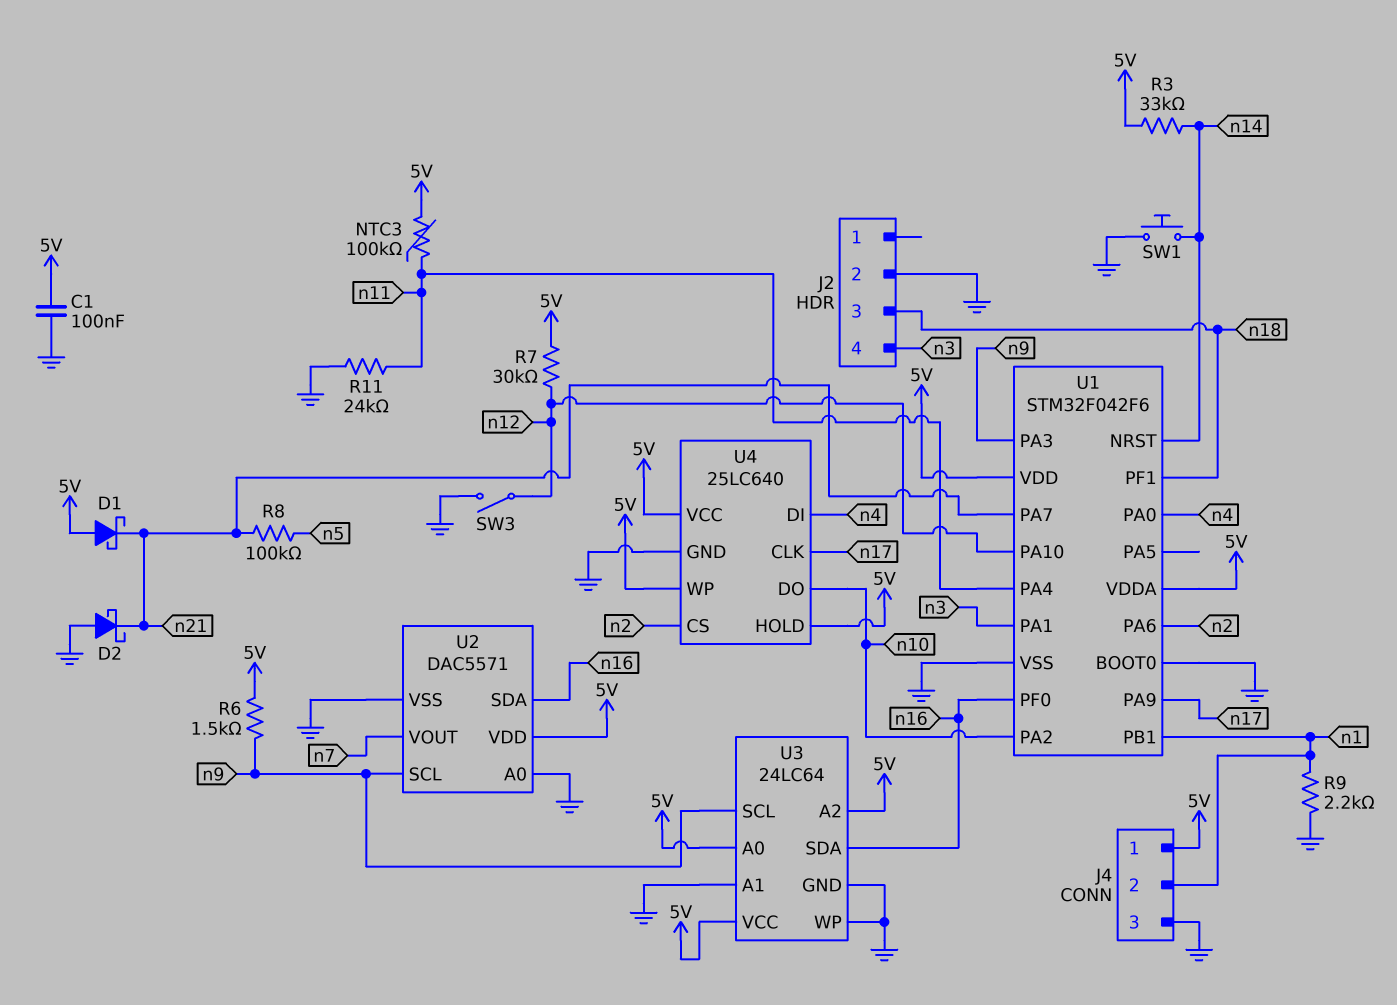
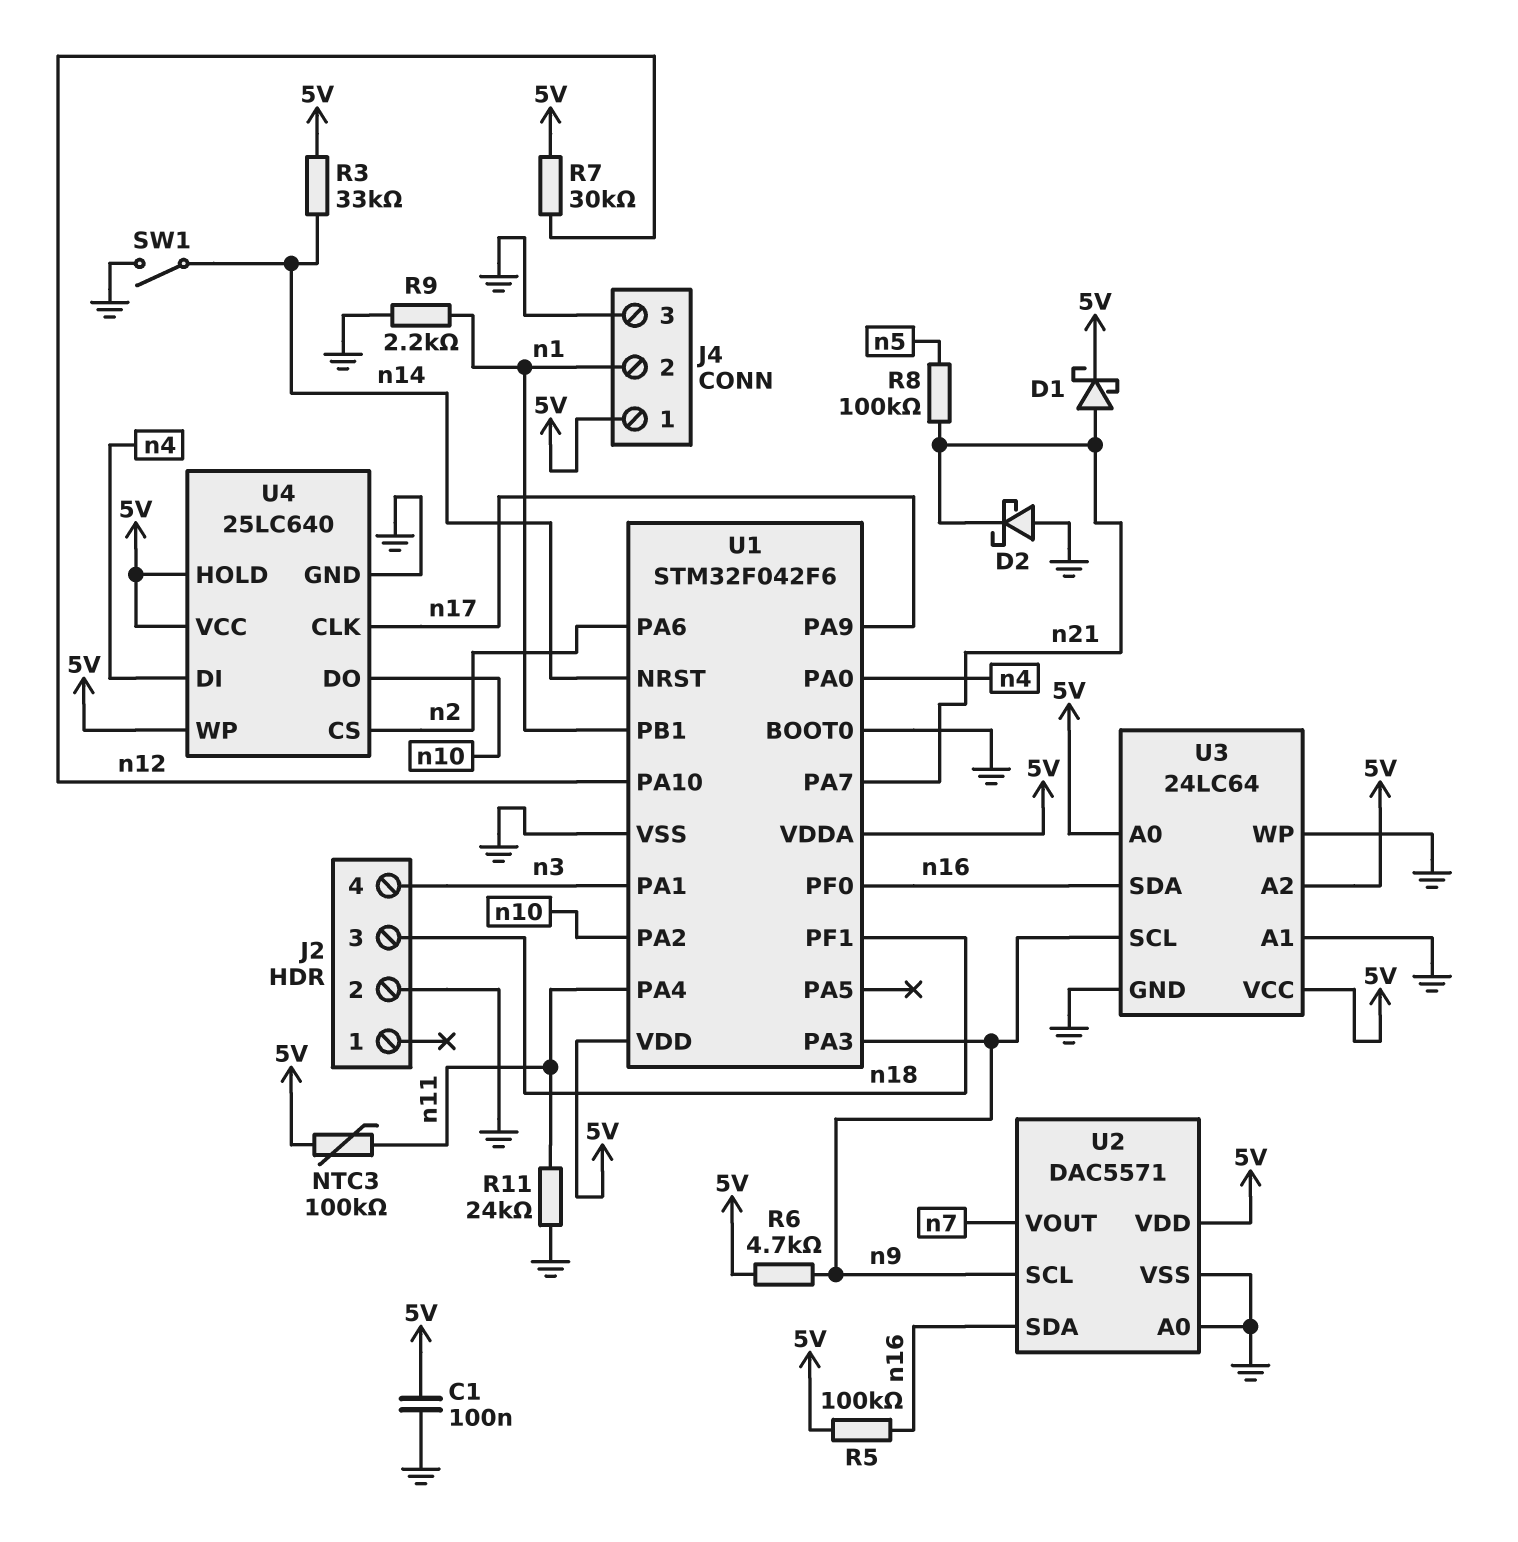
D1: schottky (A 5V, K n21) -> schottky (A n21, K 5V)
R5: none -> 100k (5V, n16)
R6: 1.5k (5V, n9) -> 4.7k (5V, n9)
SW1: button (GND, n14) -> switch (GND, n14)
SW3: switch (GND, n12) -> none

